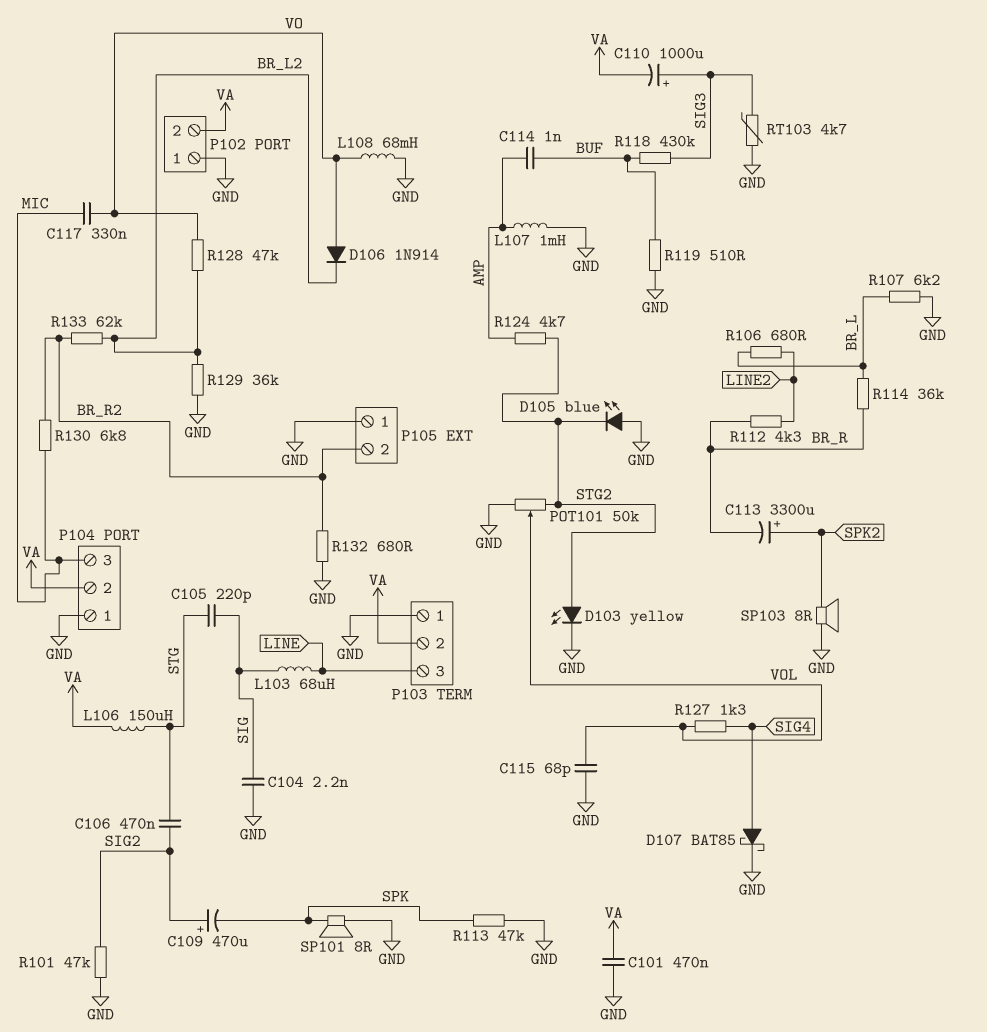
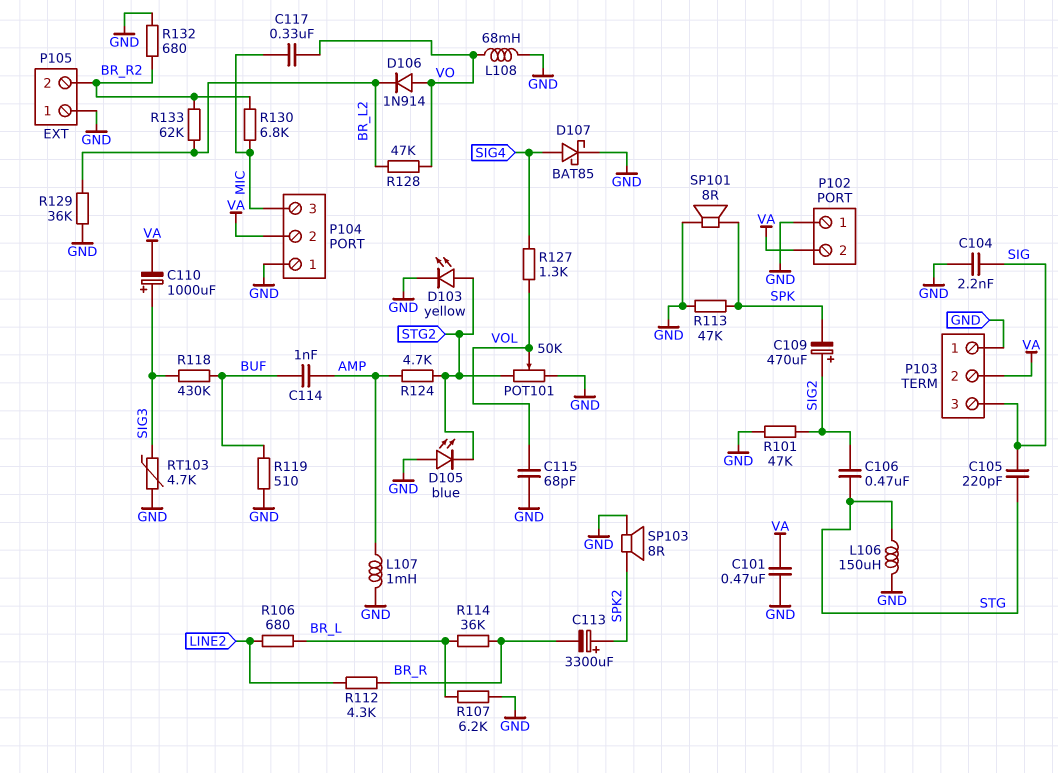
L103: 68uH (LINE, SIG) -> none
L106: 150uH (STG, VA) -> 150uH (GND, STG)
P103 pin 3: LINE -> SIG

